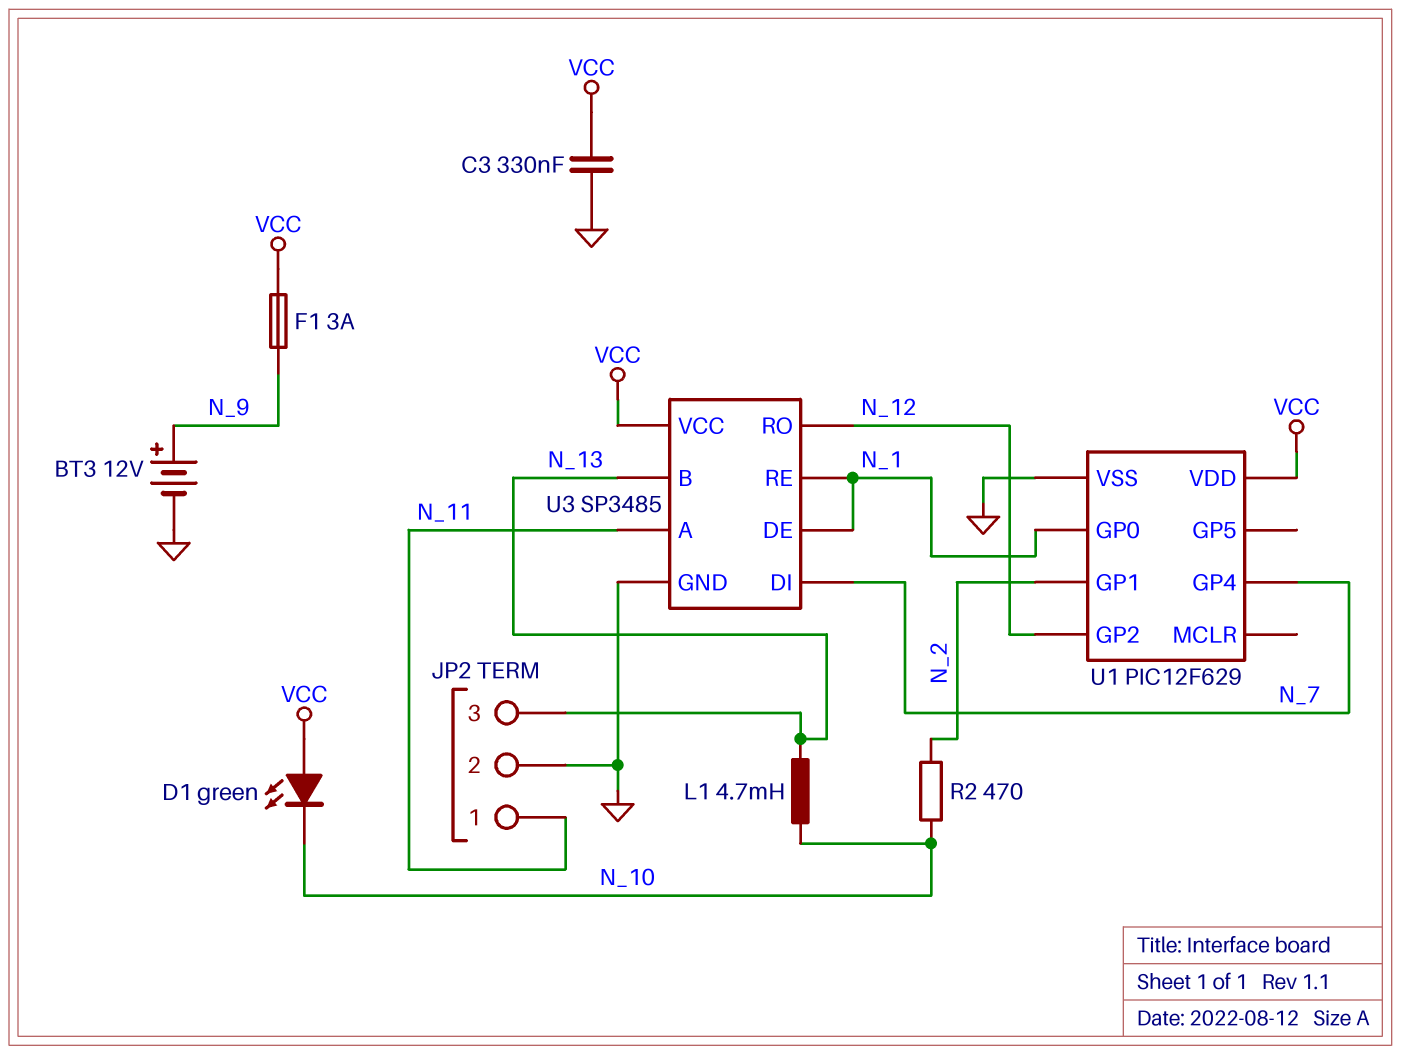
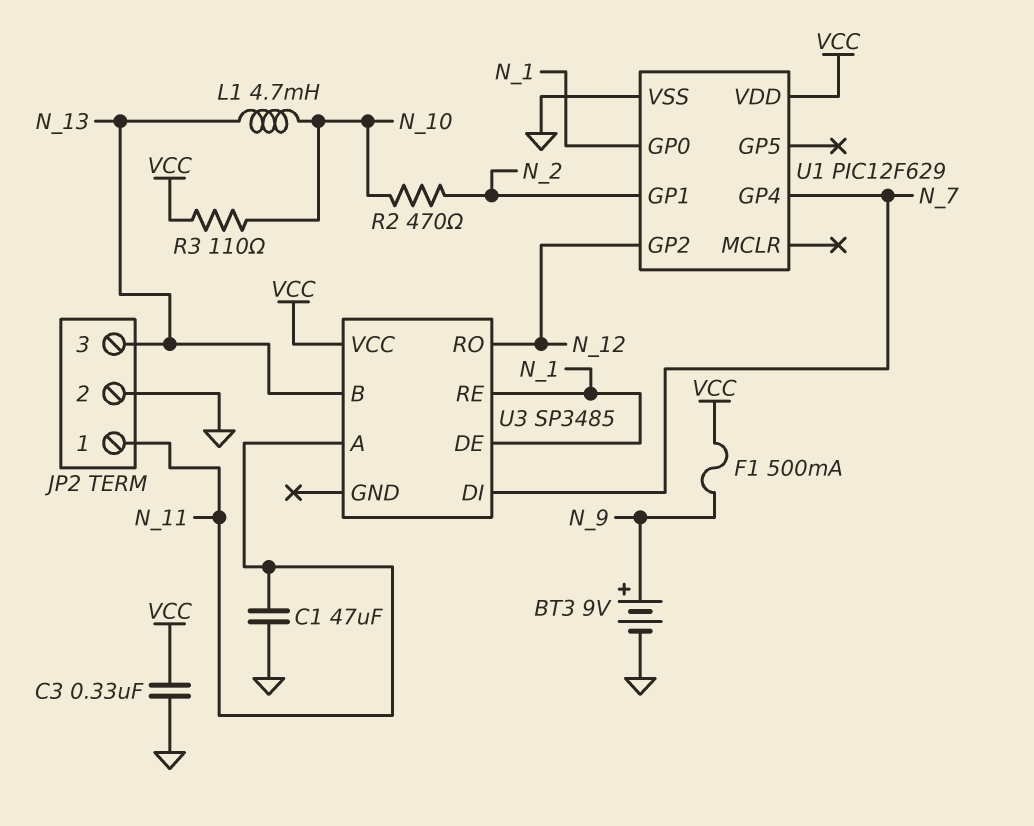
BT3: 12V (plus N_9, minus GND) -> 9V (plus N_9, minus GND)
C1: none -> 47uF (GND, N_11)
D1: LED green (A VCC, K N_10) -> none
F1: 3A (N_9, VCC) -> 500mA (N_9, VCC)
R3: none -> 110 (N_10, VCC)
U3 pin GND: GND -> none

